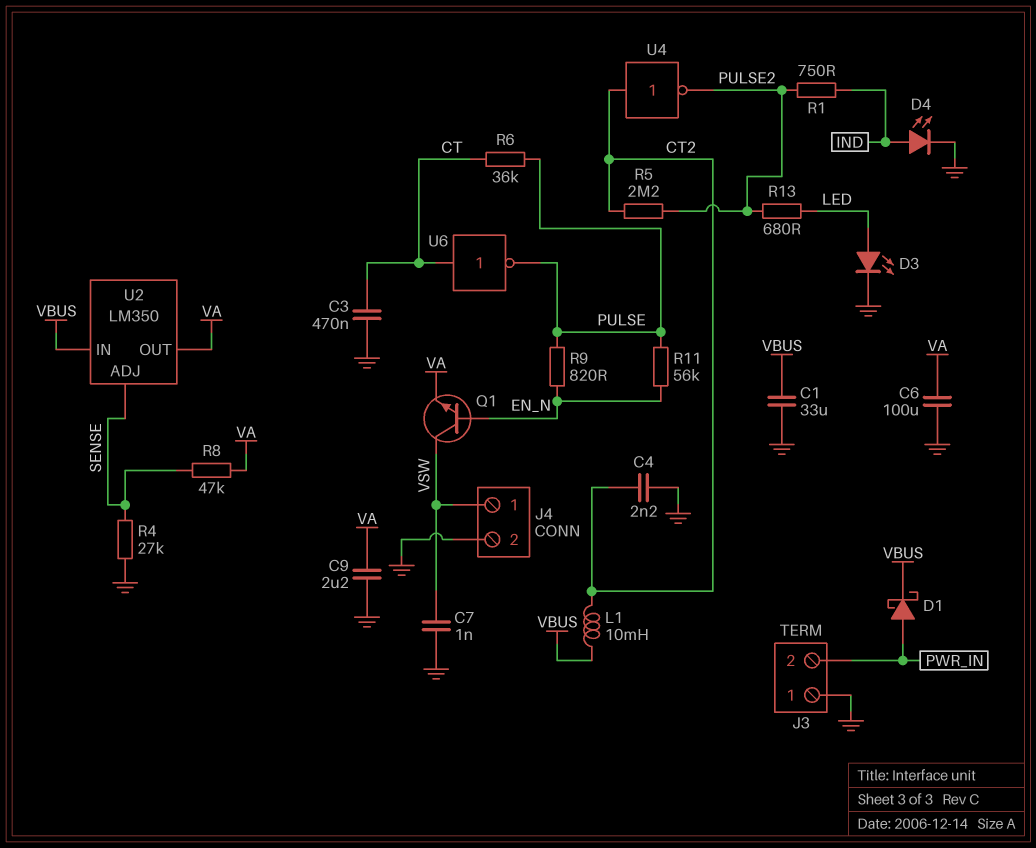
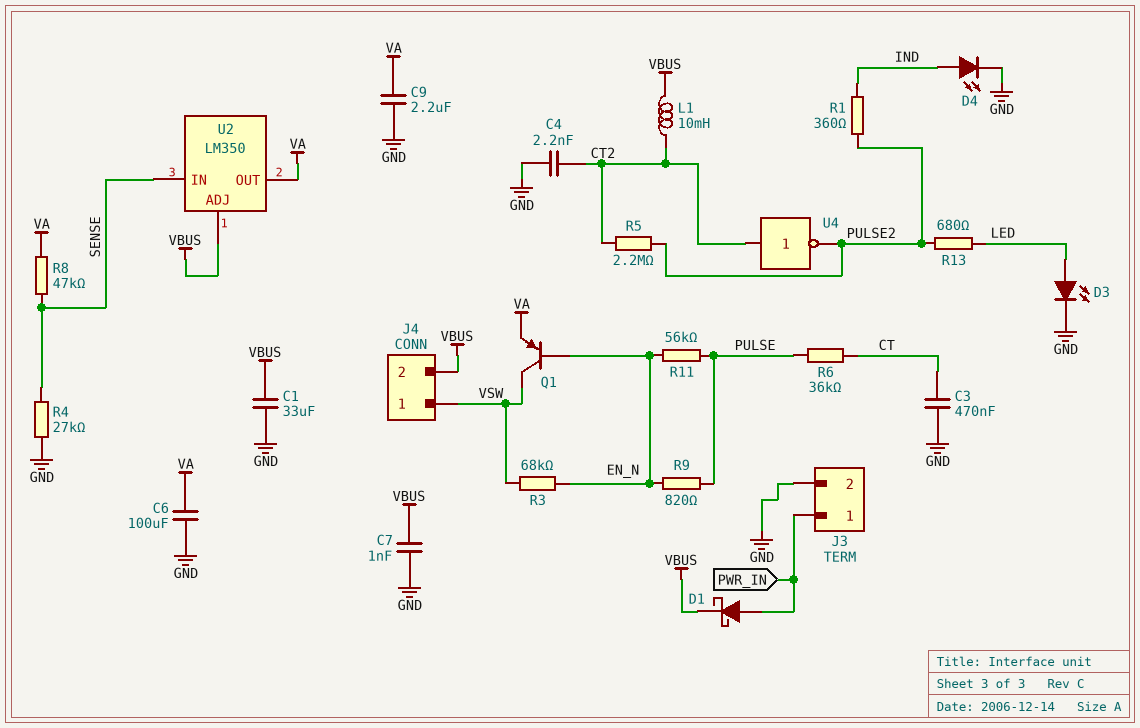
C7: 1nF (GND, VSW) -> 1nF (GND, VBUS)
J3 pin 1: GND -> PWR_IN
J3 pin 2: PWR_IN -> GND
J4 pin 2: GND -> VBUS
Q1: NPN (B EN_N, C VSW, E VA) -> PNP (B EN_N, C VSW, E VA)
R1: 750 (IND, PULSE2) -> 360 (IND, PULSE2)
R3: none -> 68k (EN_N, VSW)
U2 pin ADJ: SENSE -> VBUS
U2 pin IN: VBUS -> SENSE
U6: NOT (in CT, out PULSE) -> none

